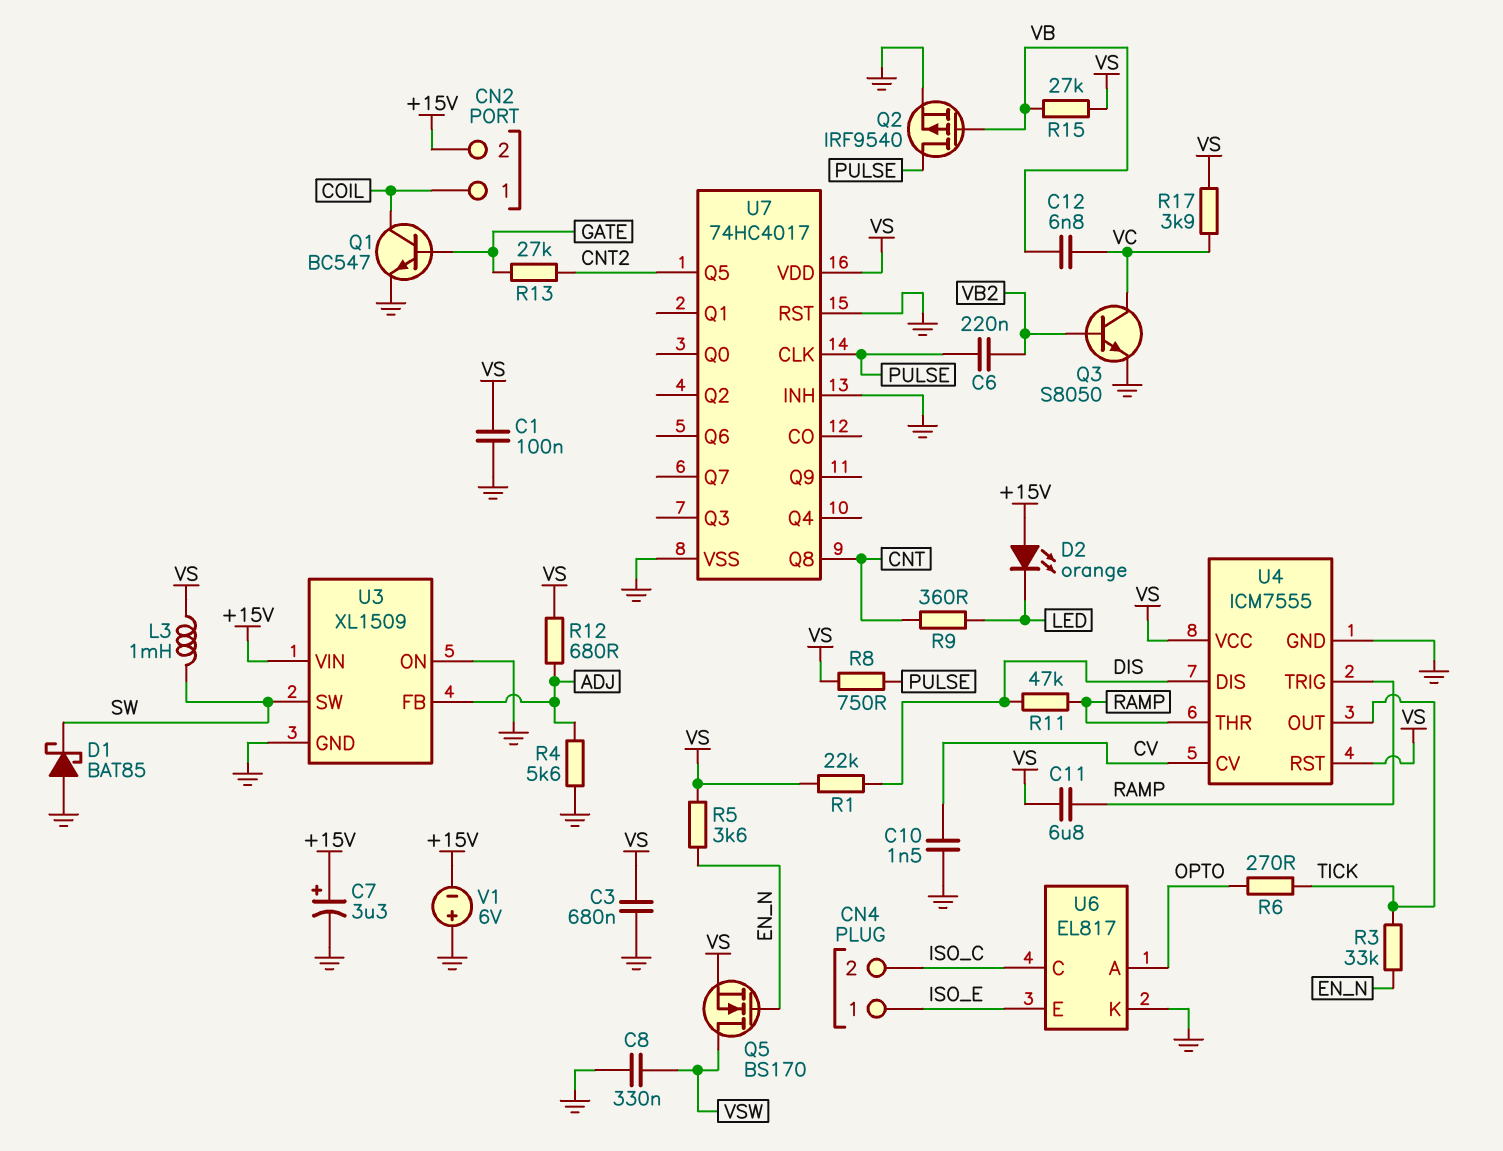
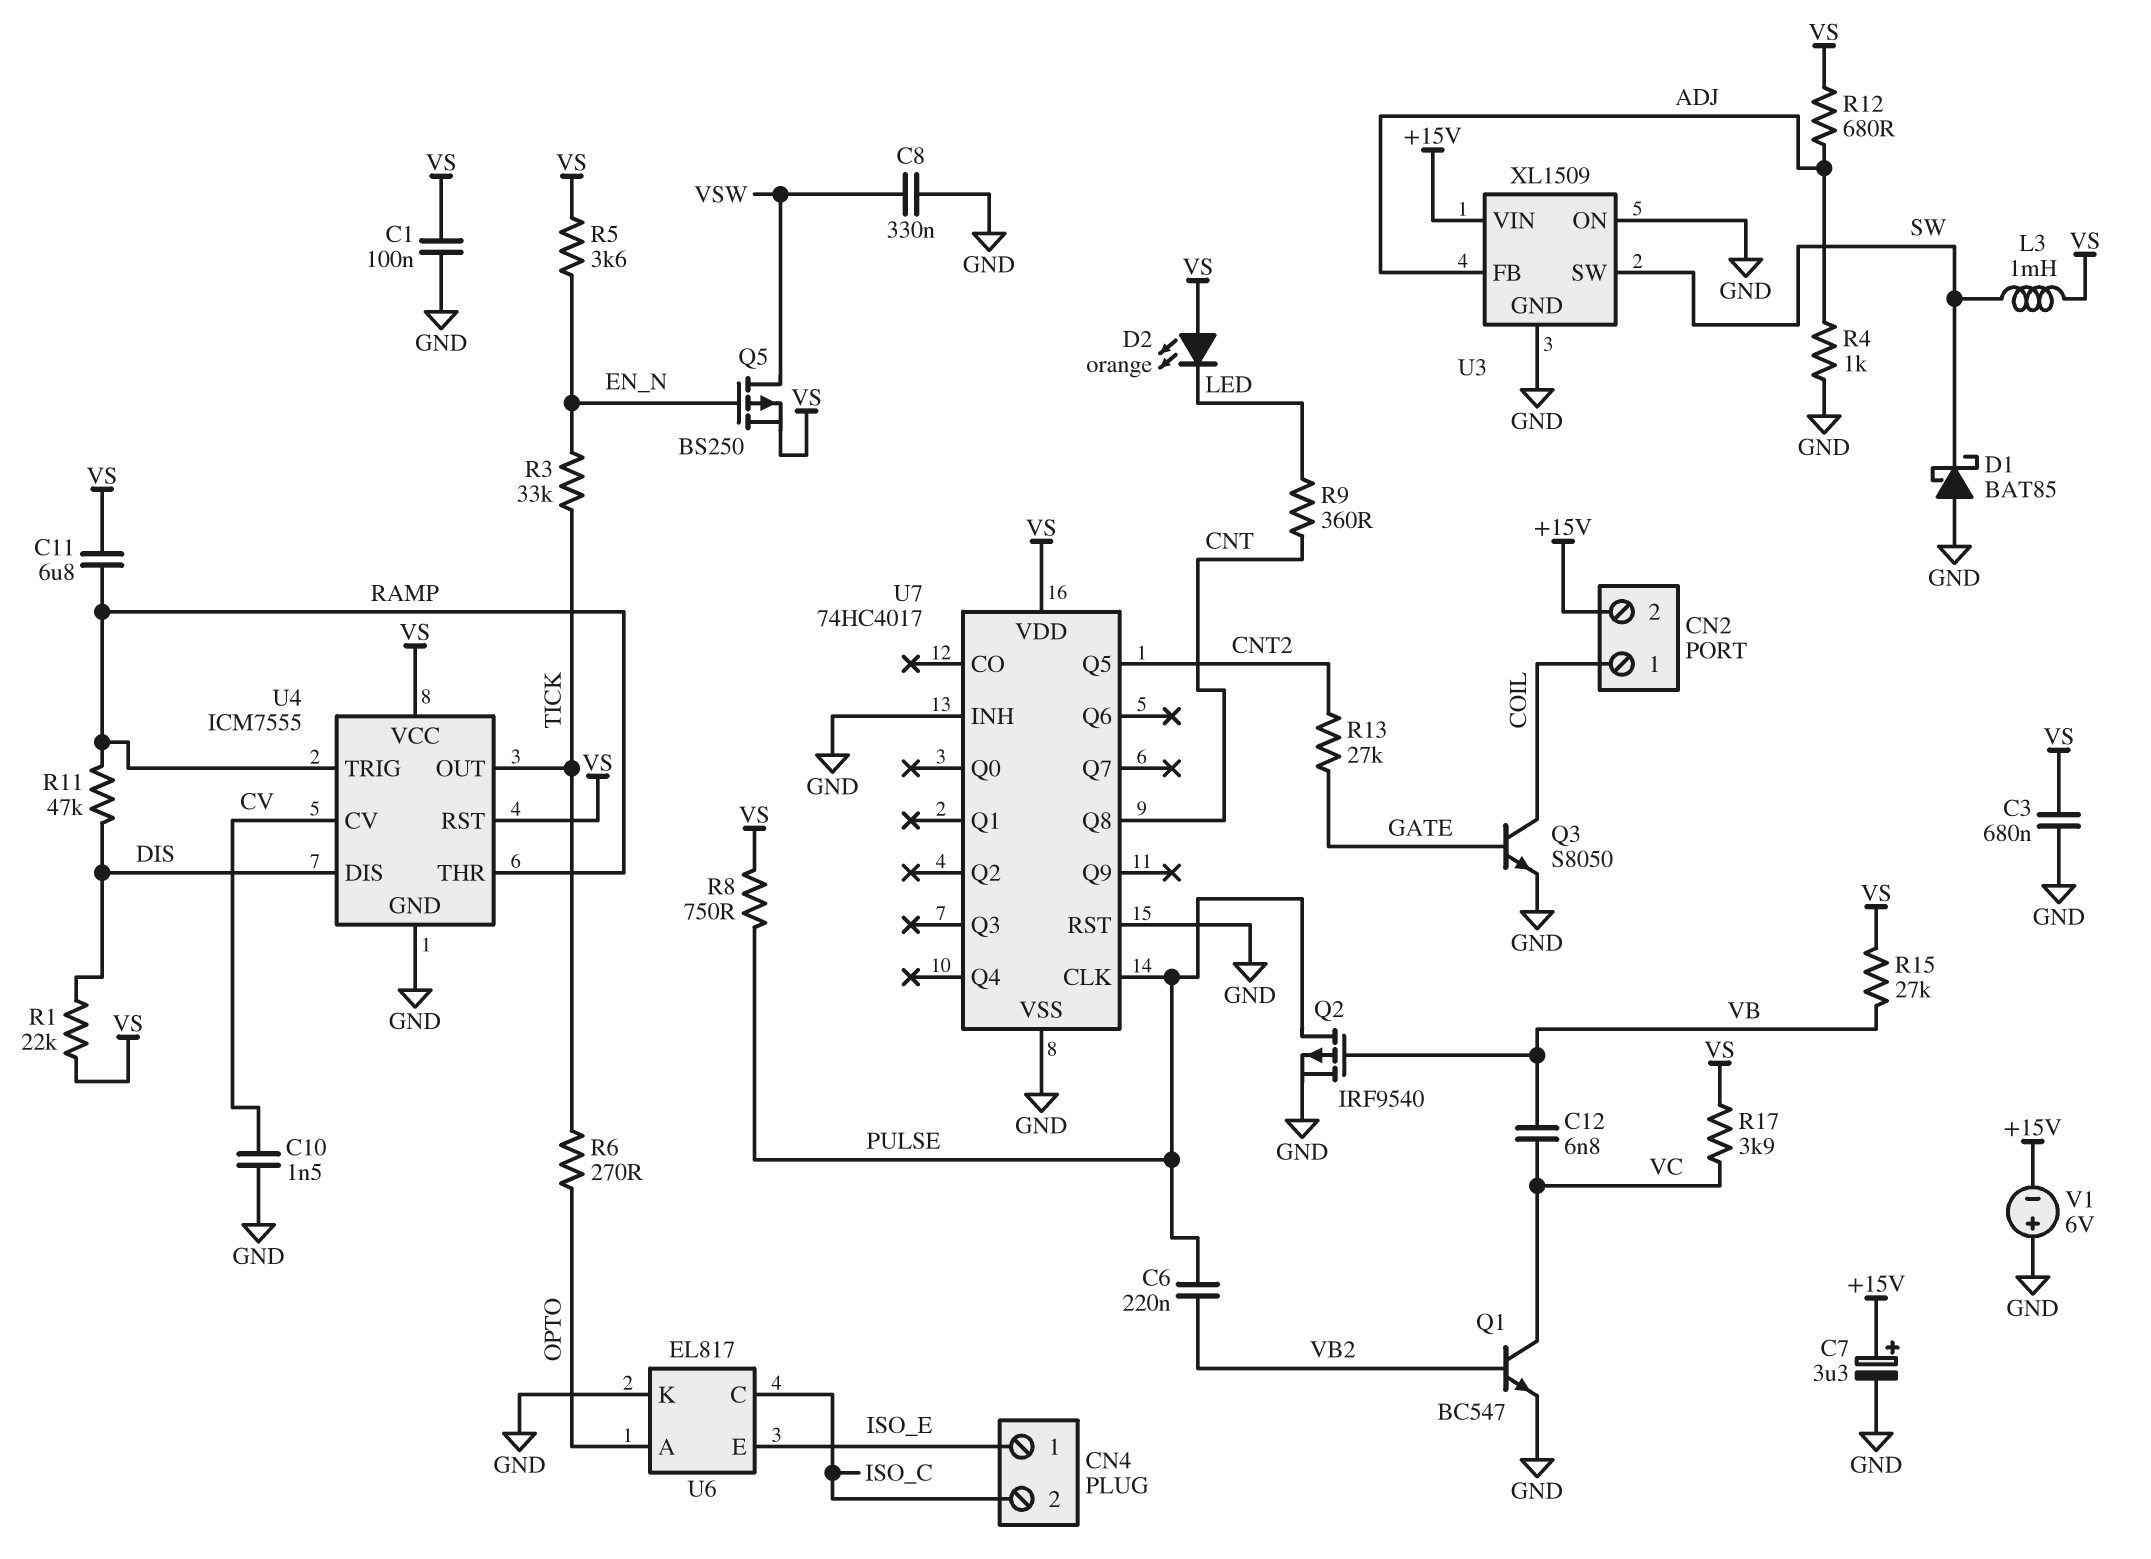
D2: LED orange (A +15V, K LED) -> LED orange (A VS, K LED)
Q1: NPN BC547 (B GATE, C COIL, E GND) -> NPN BC547 (B VB2, C VC, E GND)
Q3: NPN S8050 (B VB2, C VC, E GND) -> NPN S8050 (B GATE, C COIL, E GND)
Q5: NMOS BS170 (G EN_N, D VSW, S VS) -> PMOS BS250 (G EN_N, D VSW, S VS)
R4: 5.6k (ADJ, GND) -> 1k (ADJ, GND)

